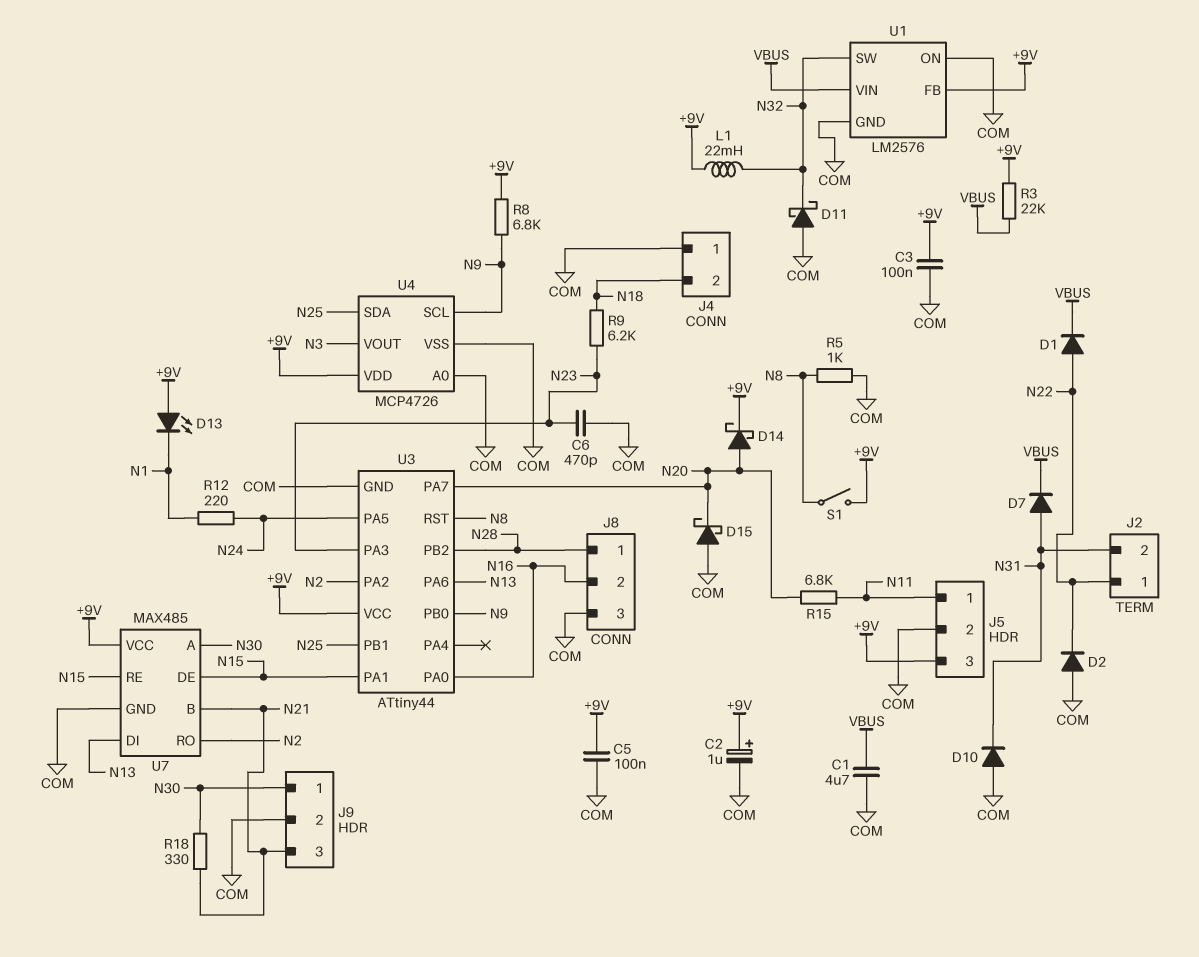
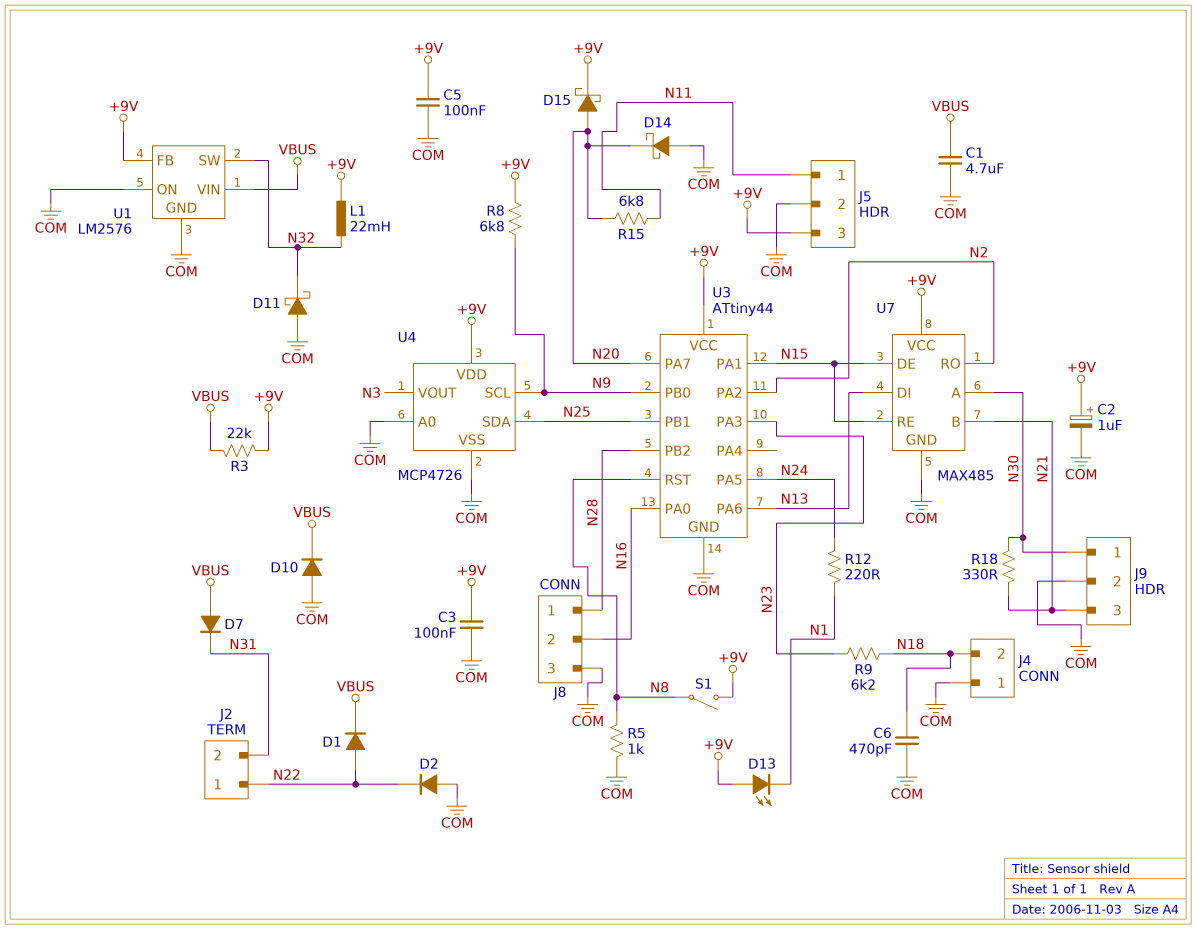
C6: 470pF (COM, N23) -> 470pF (COM, N18)
D7: diode (A N31, K VBUS) -> diode (A VBUS, K N31)
D10: diode (A COM, K N31) -> diode (A COM, K VBUS)
D14: schottky (A N20, K +9V) -> schottky (A COM, K N20)
D15: schottky (A COM, K N20) -> schottky (A N20, K +9V)

